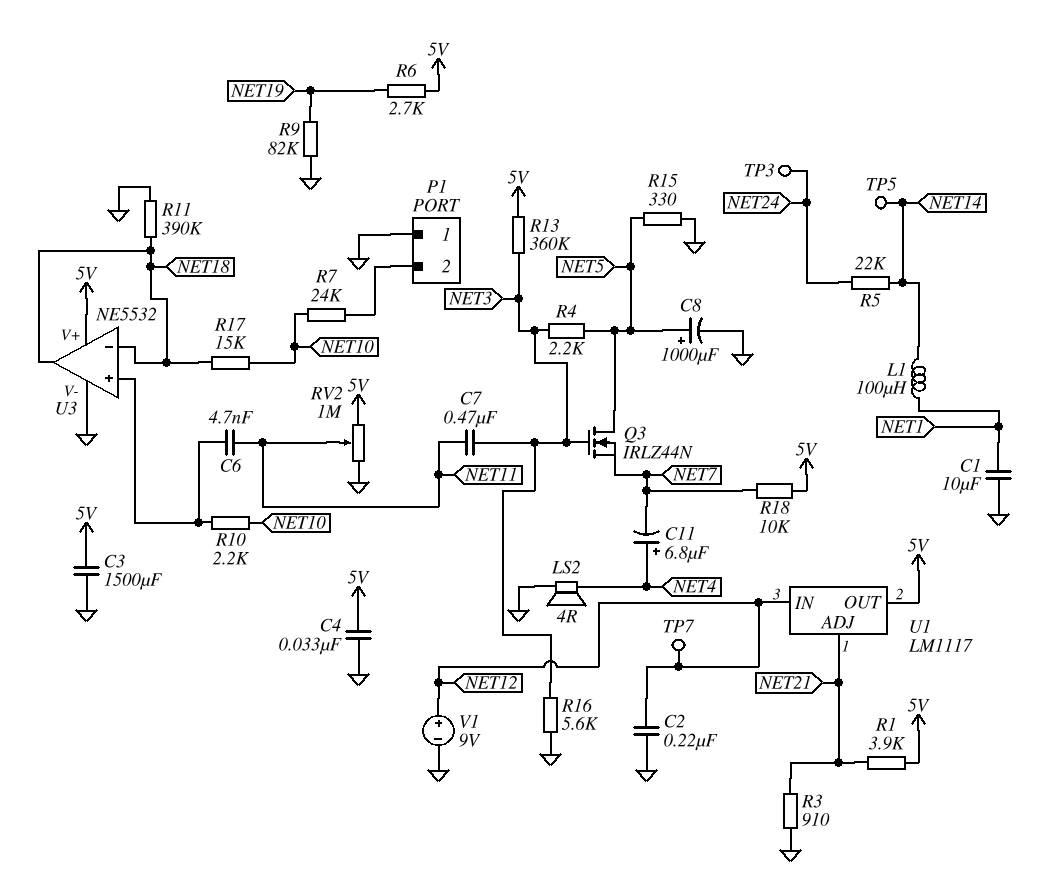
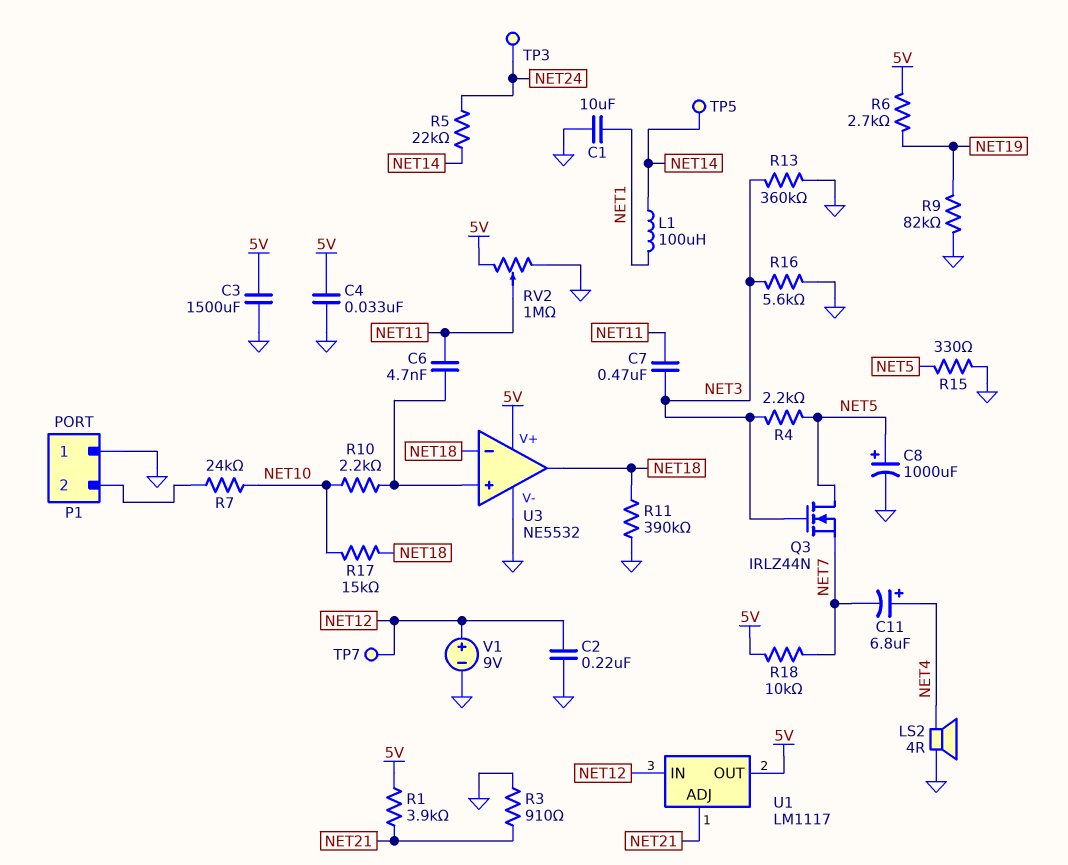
R13: 360k (5V, NET3) -> 360k (GND, NET3)

